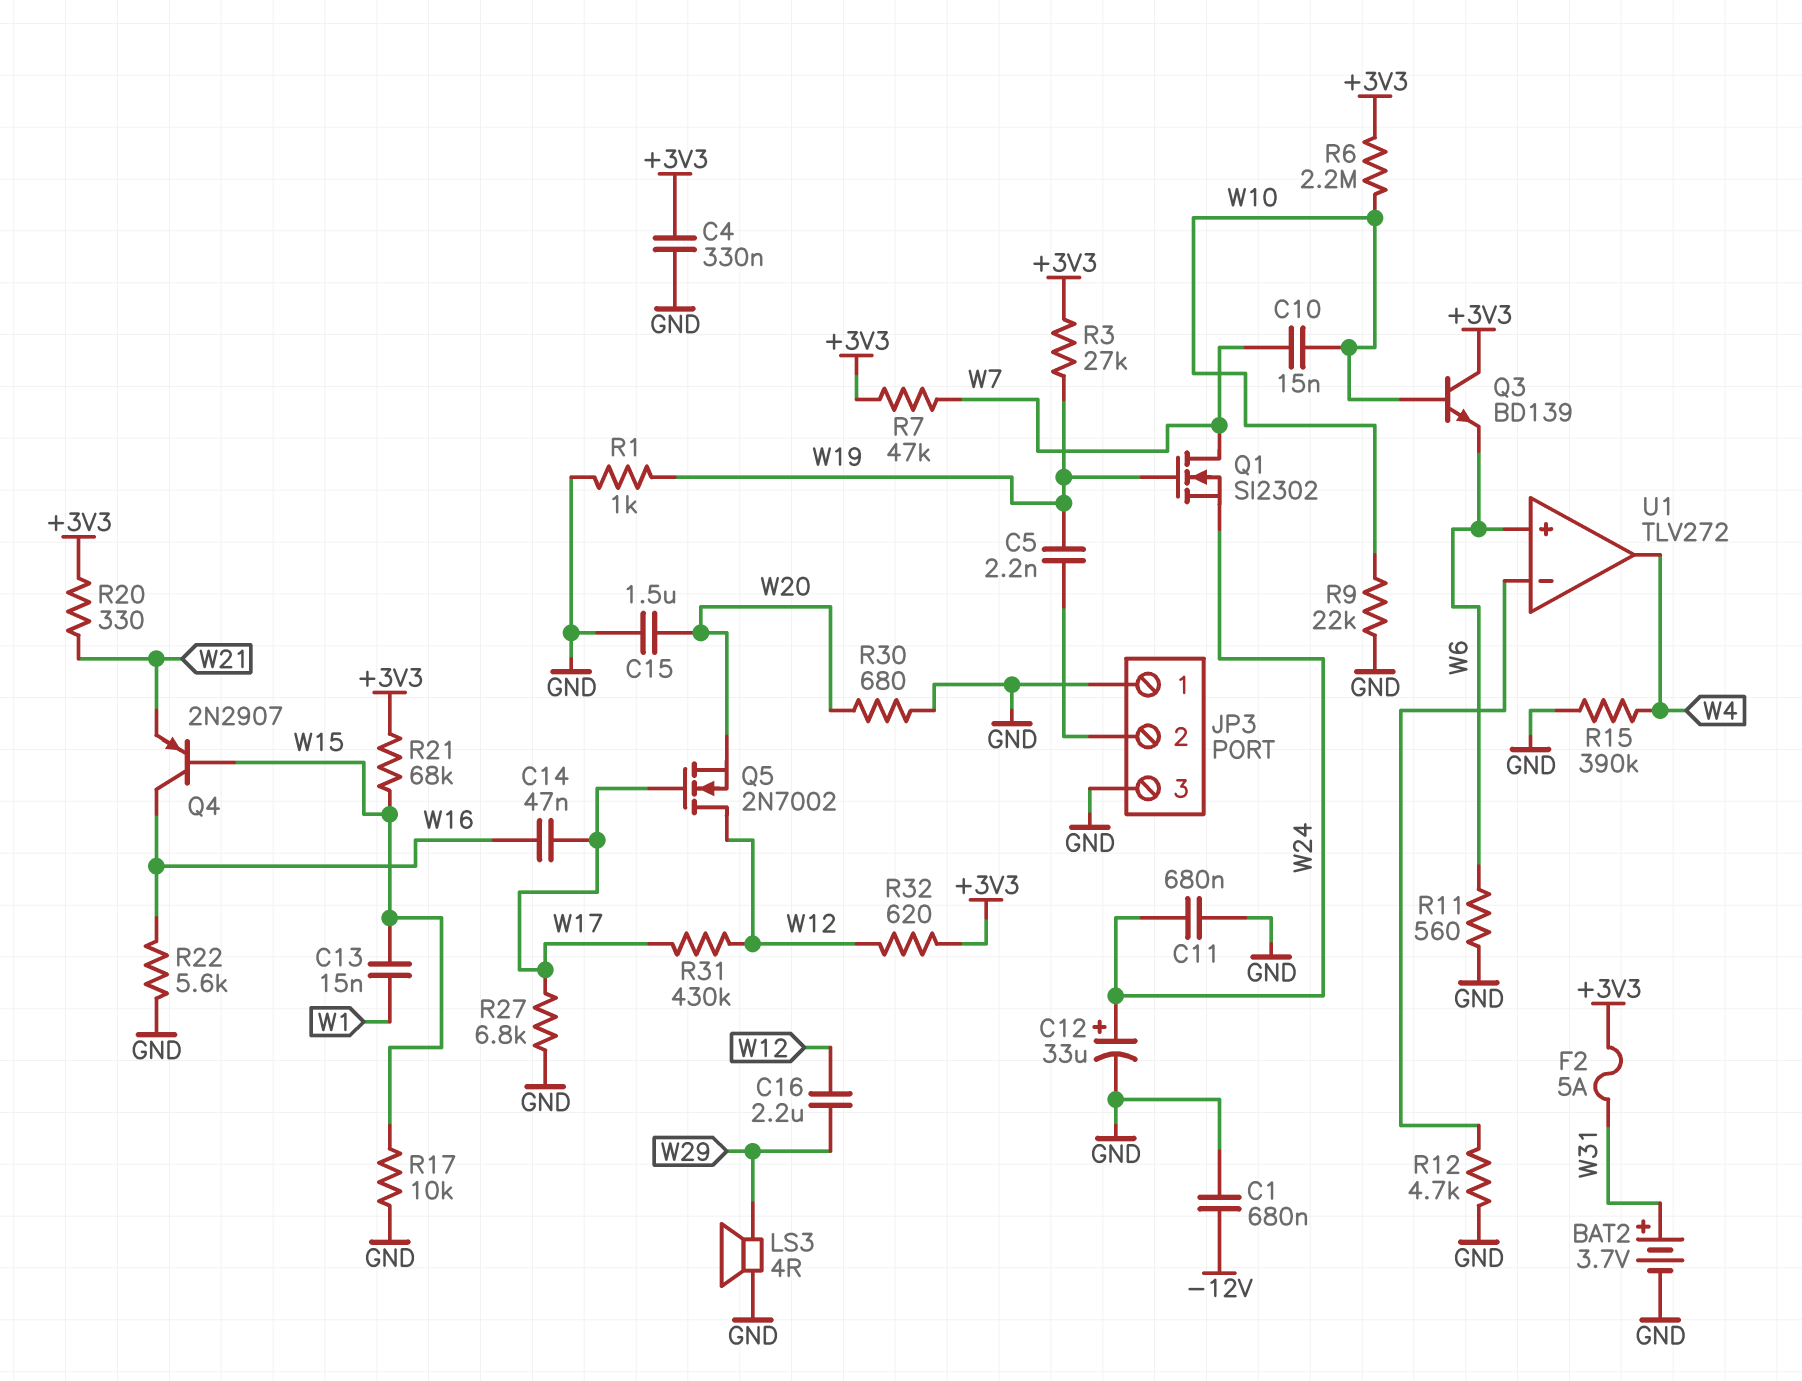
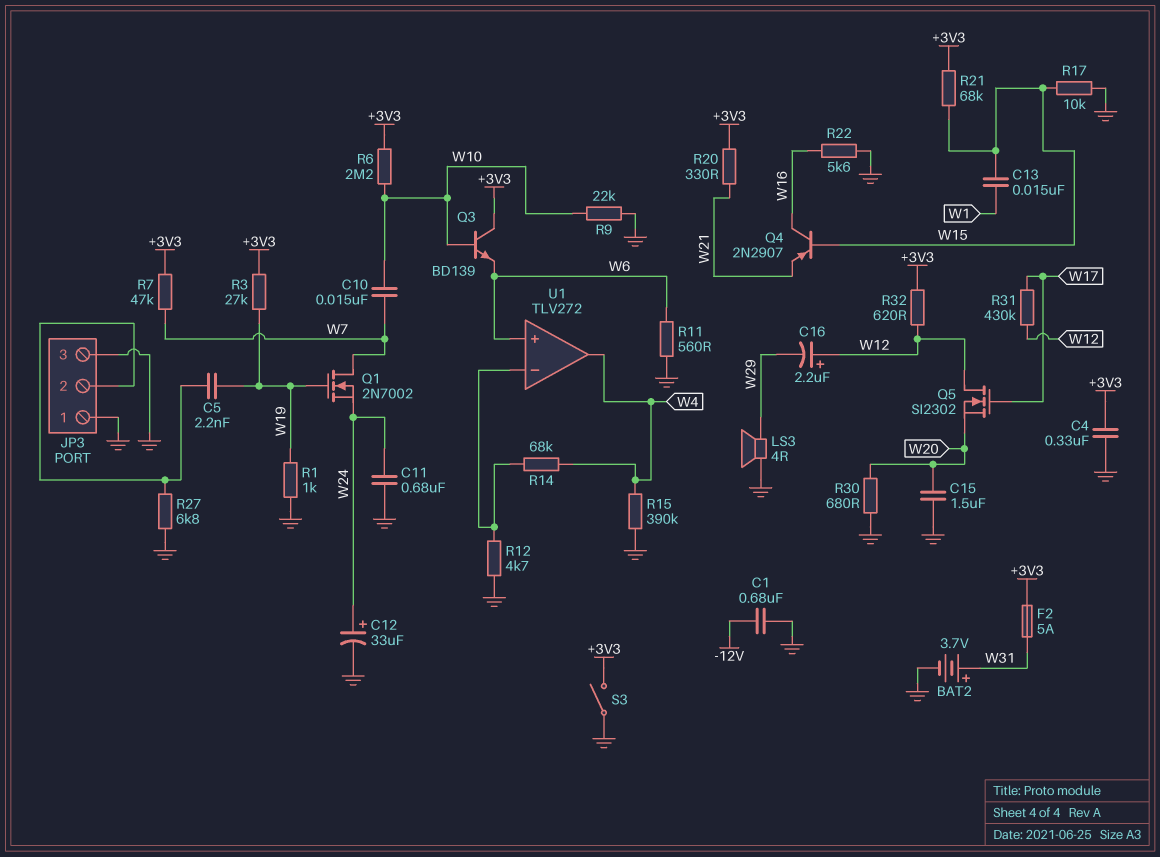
C14: 47nF (W16, W17) -> none
C16: 2.2uF (W12, W29) -> 2.2uF (plus W12, minus W29)
Q1: NMOS SI2302 (G W19, D W7, S W24) -> NMOS 2N7002 (G W19, D W7, S W24)
Q5: NMOS 2N7002 (G W17, D W12, S W20) -> NMOS SI2302 (G W17, D W12, S W20)
R14: none -> 68k (U1/in-, W4)
R27: 6.8k (GND, W17) -> 6.8k (GND, JP3/2)
S3: none -> switch (+3V3, GND)

